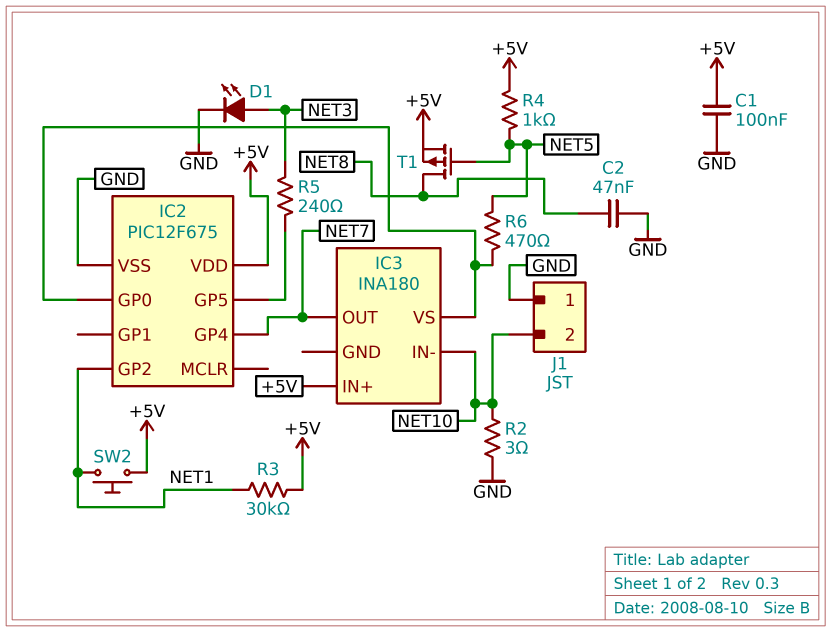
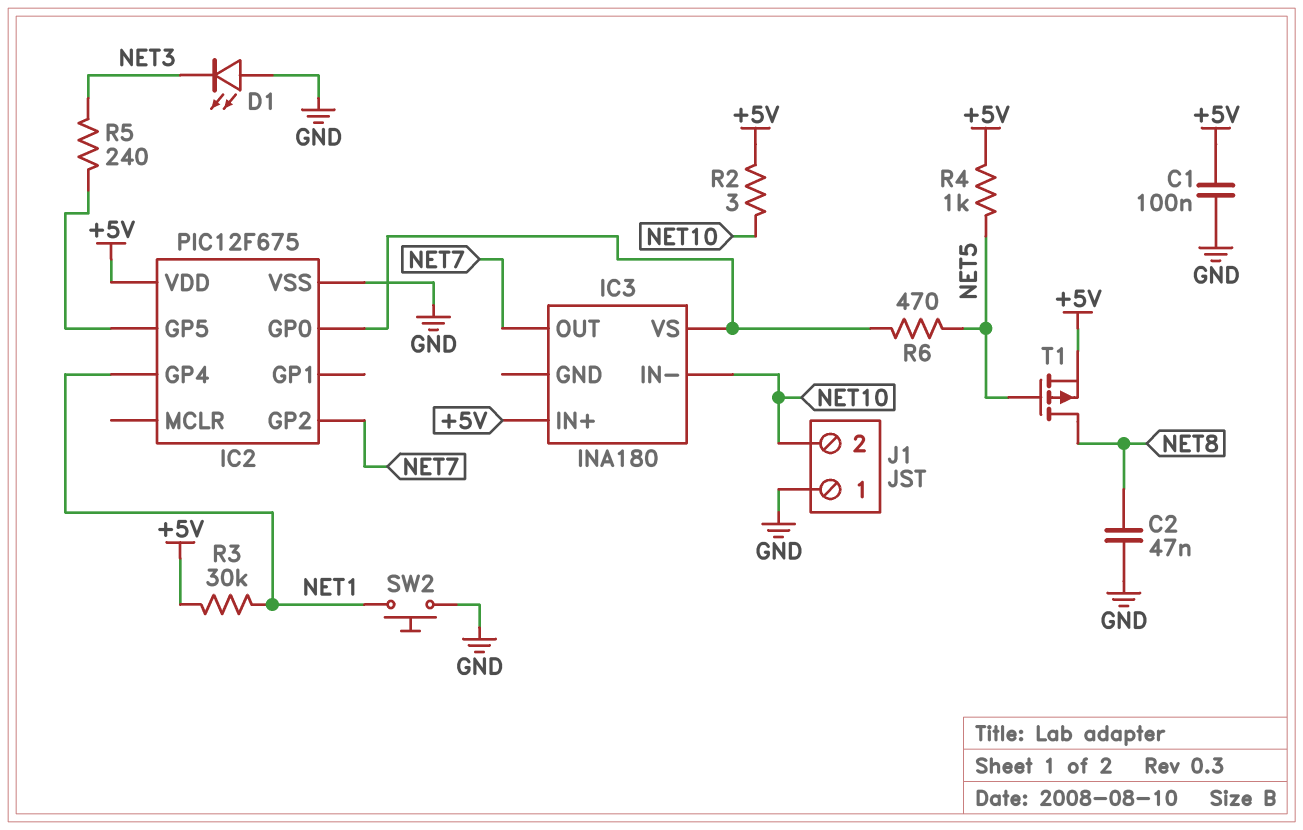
D1: LED (A NET3, K GND) -> LED (A GND, K NET3)
IC2 pin GP2: NET1 -> NET7
IC2 pin GP4: NET7 -> NET1
R2: 3 (GND, NET10) -> 3 (+5V, NET10)
SW2: button (+5V, NET1) -> button (GND, NET1)

